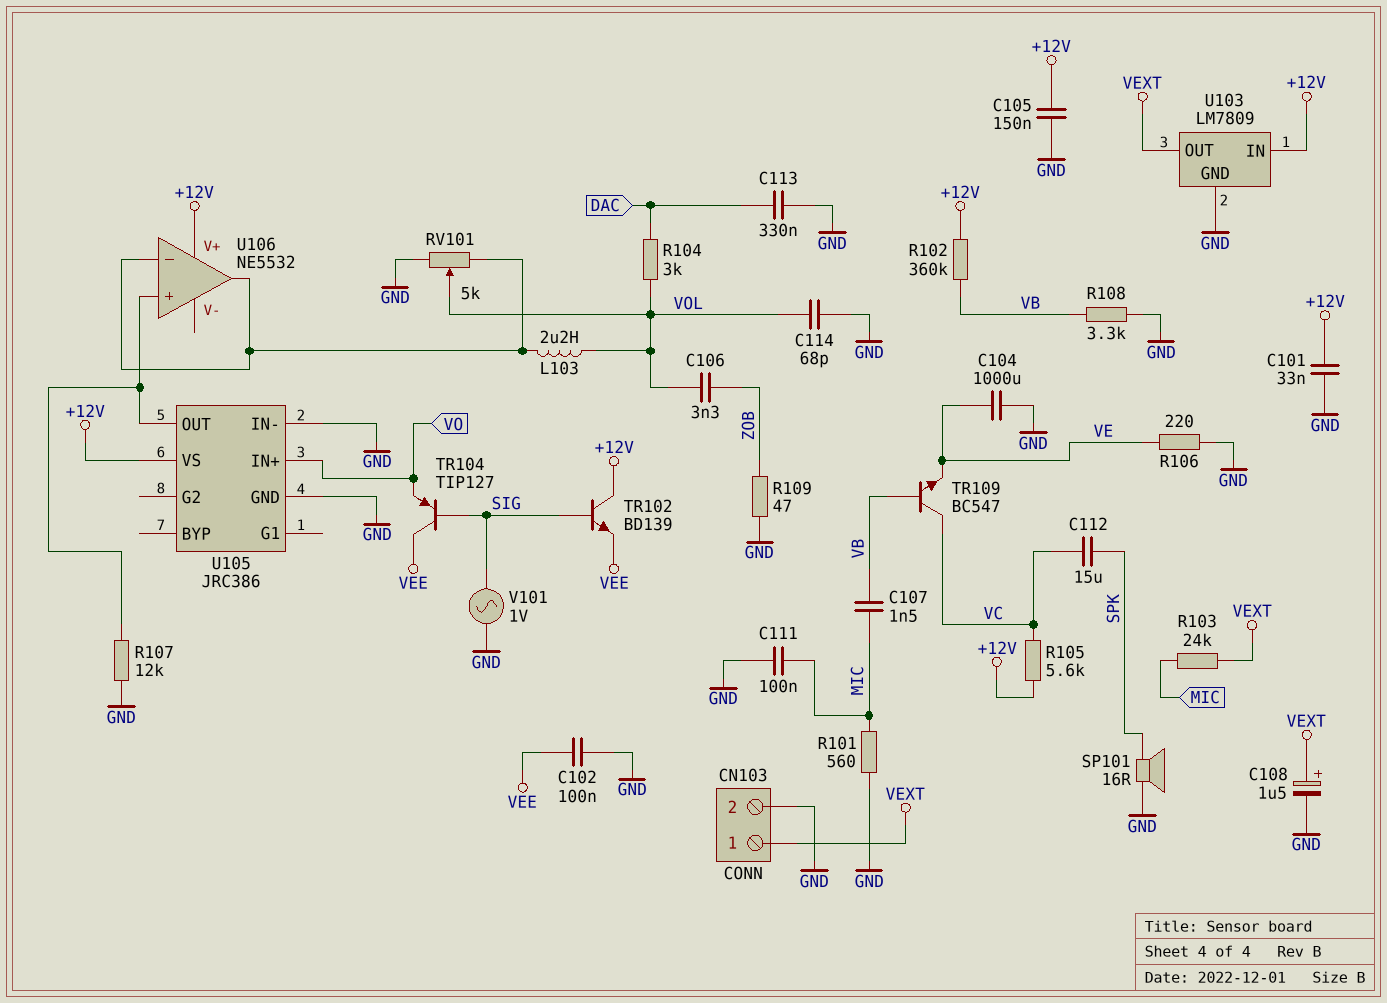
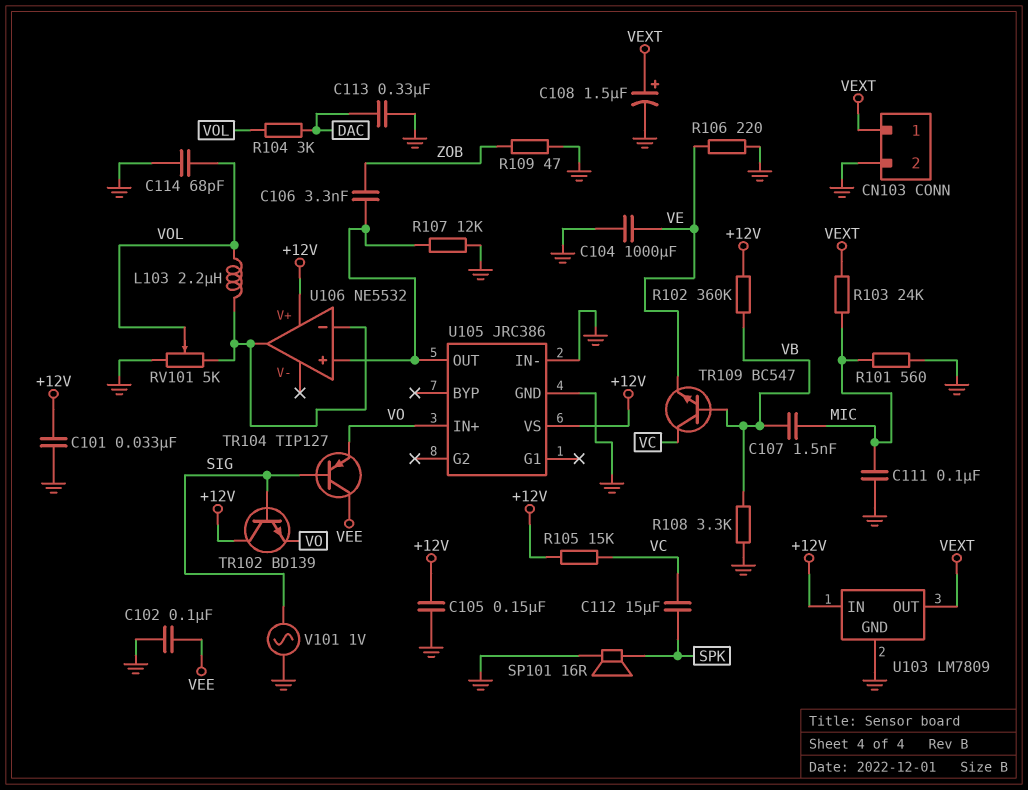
C106: 3.3nF (VOL, ZOB) -> 3.3nF (U105/OUT, ZOB)
R105: 5.6k (+12V, VC) -> 15k (+12V, VC)
TR102: NPN BD139 (B SIG, C +12V, E VEE) -> NPN BD139 (B SIG, C +12V, E VO)

